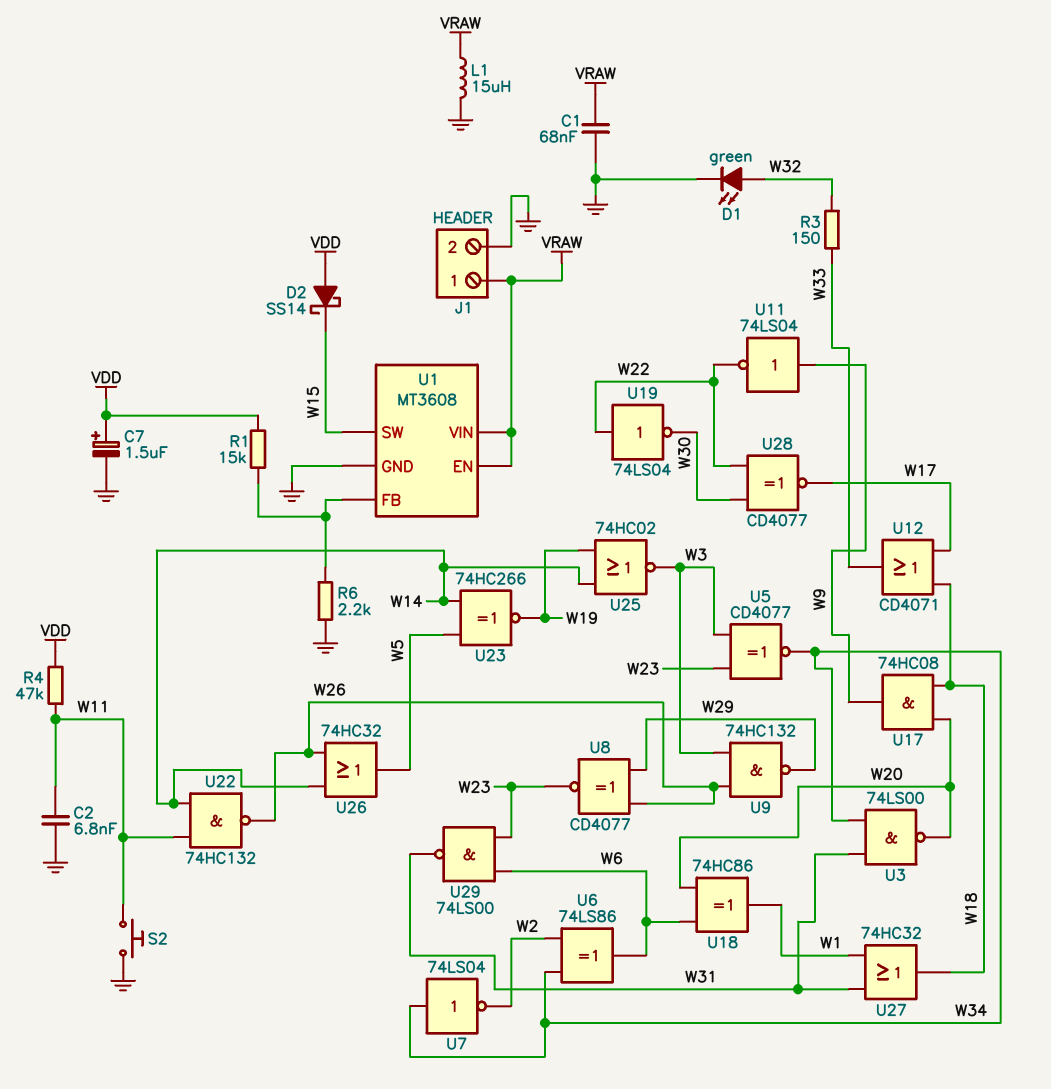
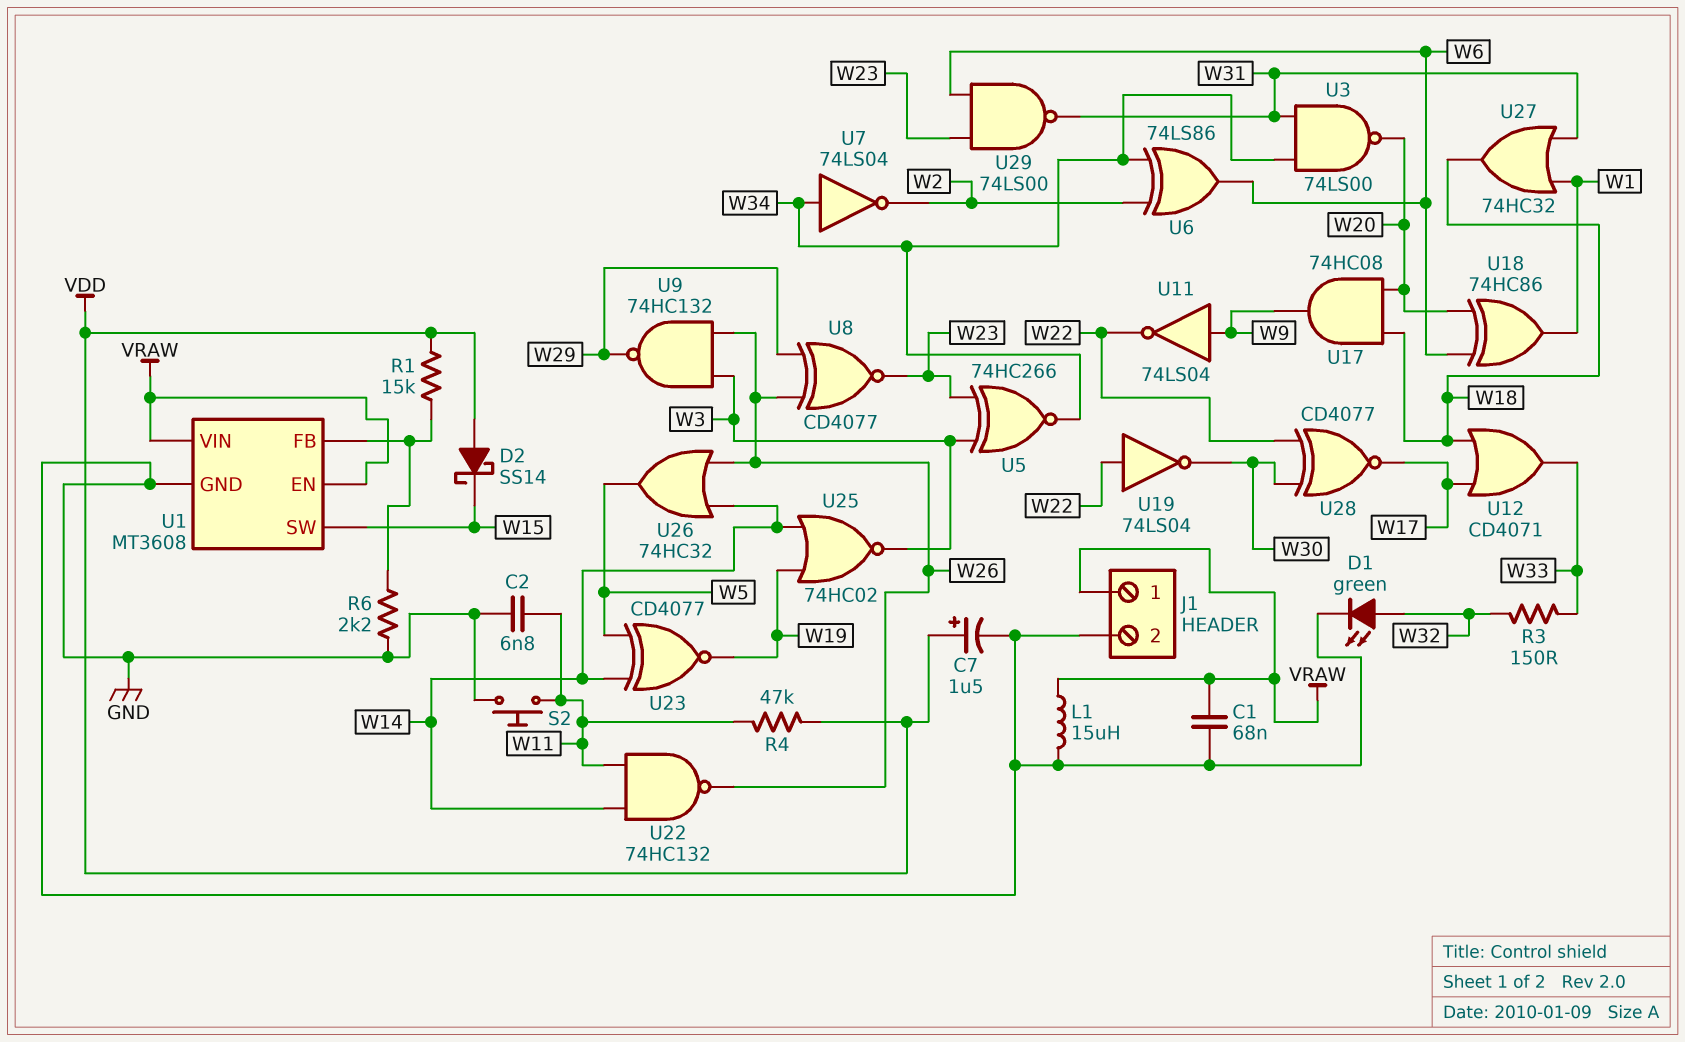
U5: XNOR CD4077 (in W3, in W23, out W34) -> XNOR 74HC266 (in W3, in W23, out W34)
U23: XNOR 74HC266 (in W5, in W14, out W19) -> XNOR CD4077 (in W5, in W14, out W19)

